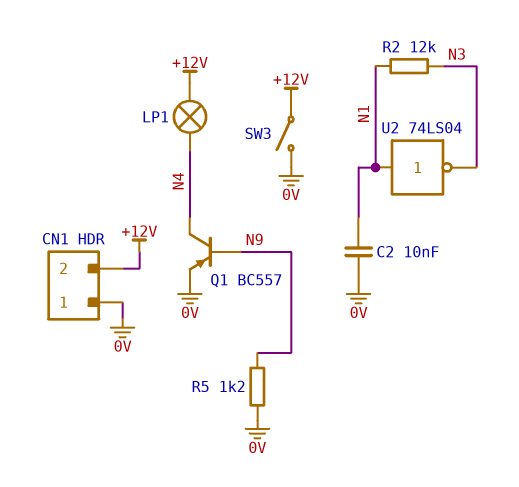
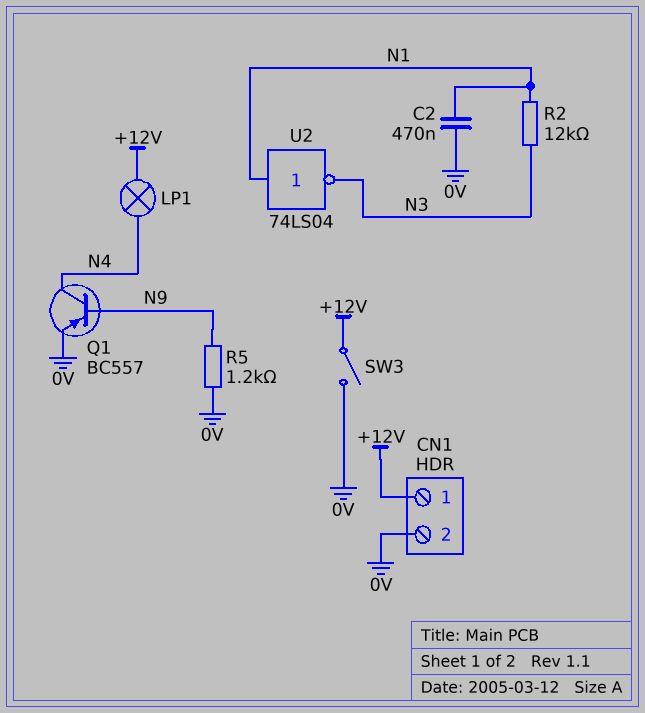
C2: 10nF (0V, N1) -> 470nF (0V, N1)
CN1 pin 1: 0V -> +12V
CN1 pin 2: +12V -> 0V

